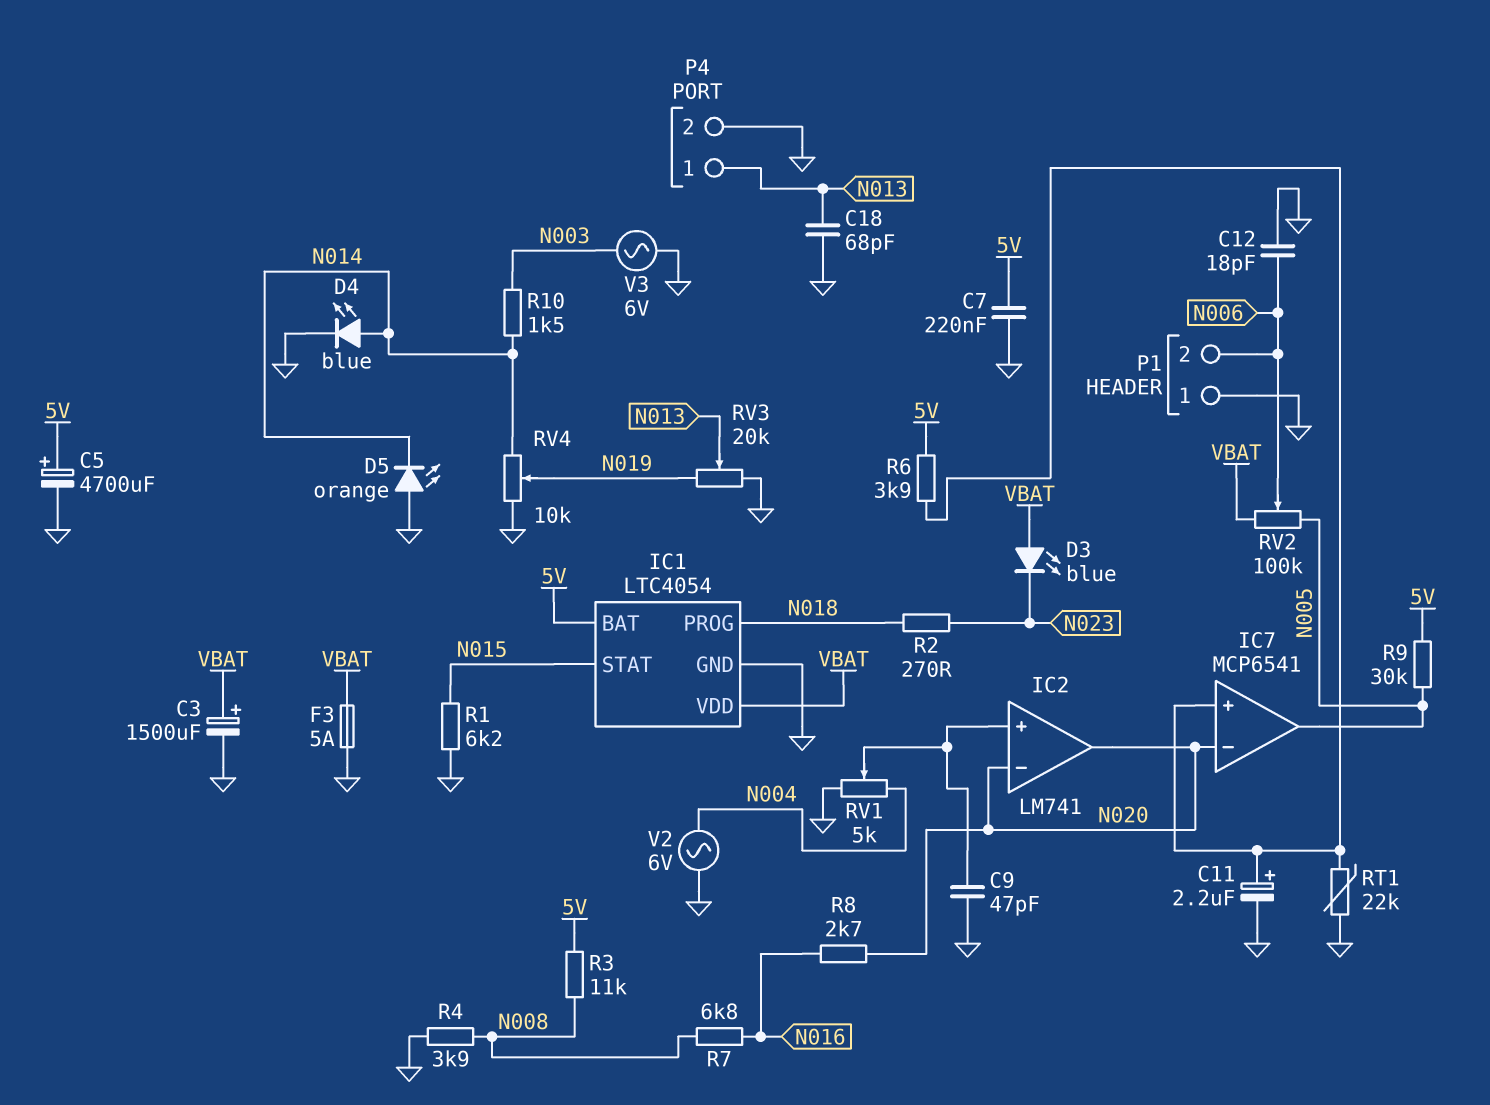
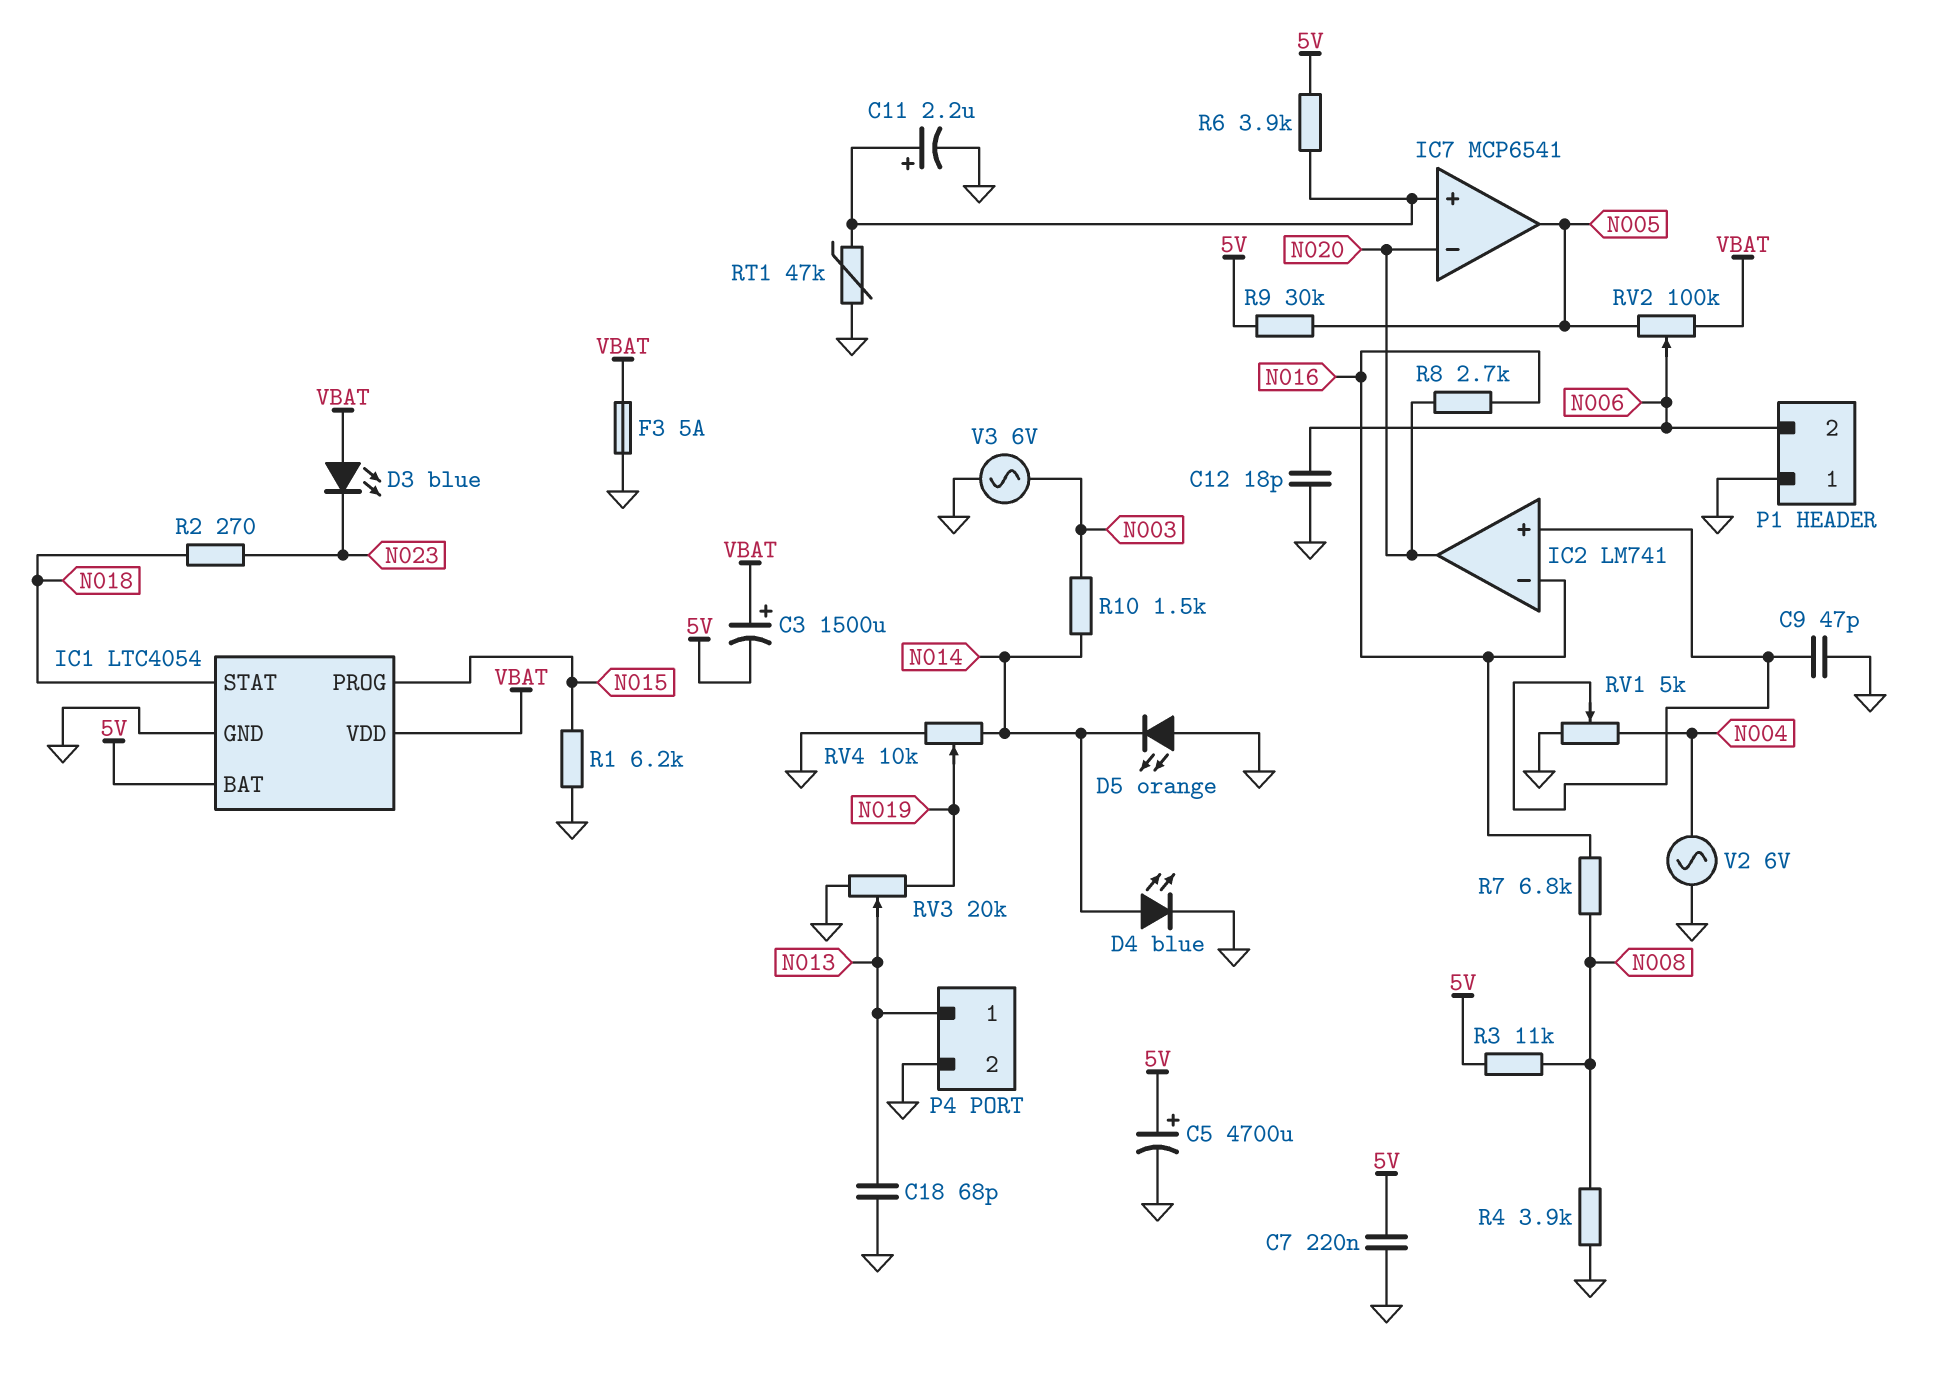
C3: 1500uF (plus VBAT, minus GND) -> 1500uF (plus VBAT, minus 5V)
IC1 pin PROG: N018 -> N015
IC1 pin STAT: N015 -> N018
IC2 pin in-: N020 -> N016
RT1: 22k (GND, IC7/in+) -> 47k (GND, IC7/in+)

